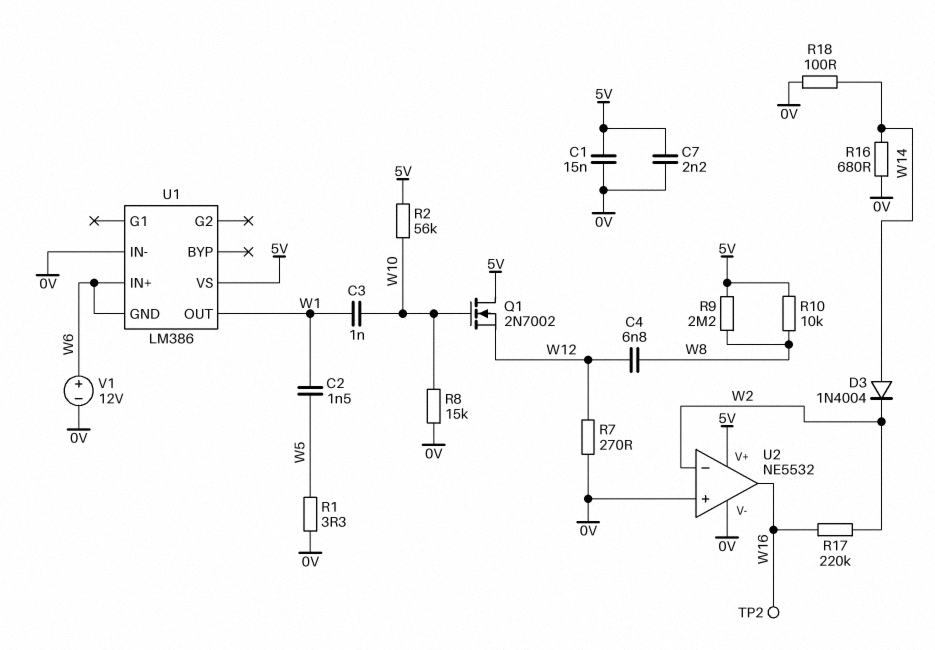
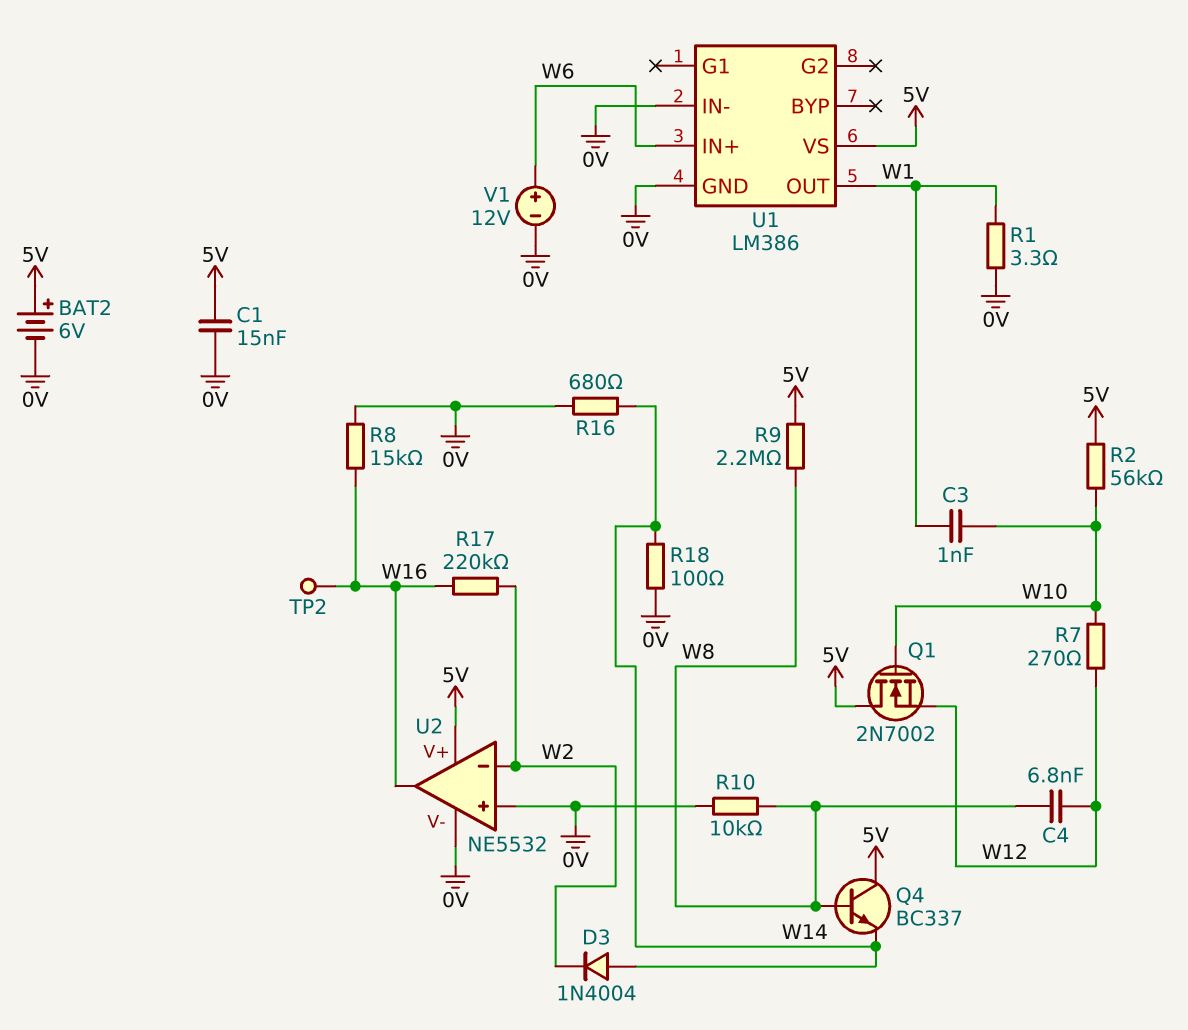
BAT2: none -> 6V (plus 5V, minus 0V)
C2: 1.5nF (W1, W5) -> none
C7: 2.2nF (0V, 5V) -> none
Q4: none -> NPN BC337 (B W8, C 5V, E W14)
R1: 3.3 (0V, W5) -> 3.3 (0V, W1)
R7: 270 (0V, W12) -> 270 (W10, W12)
R8: 15k (0V, W10) -> 15k (0V, W16)
R10: 10k (5V, W8) -> 10k (0V, W8)
U1 pin GND: W6 -> 0V

